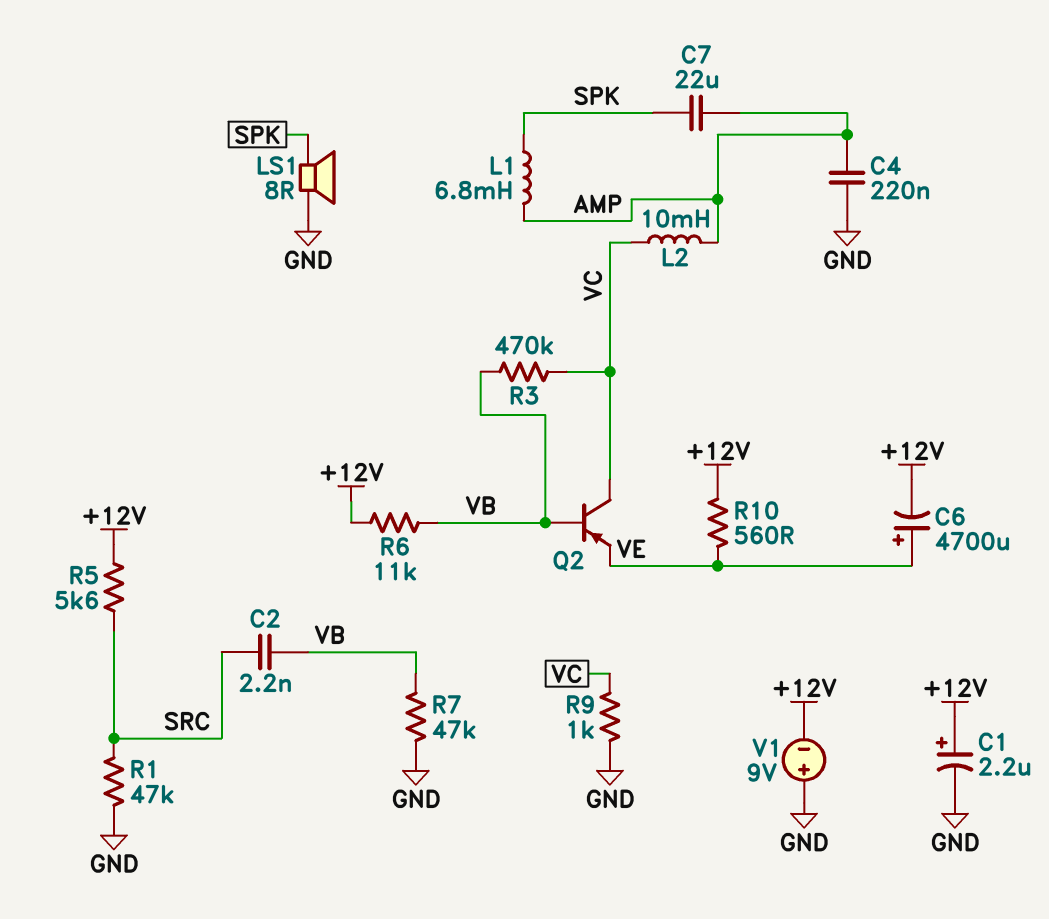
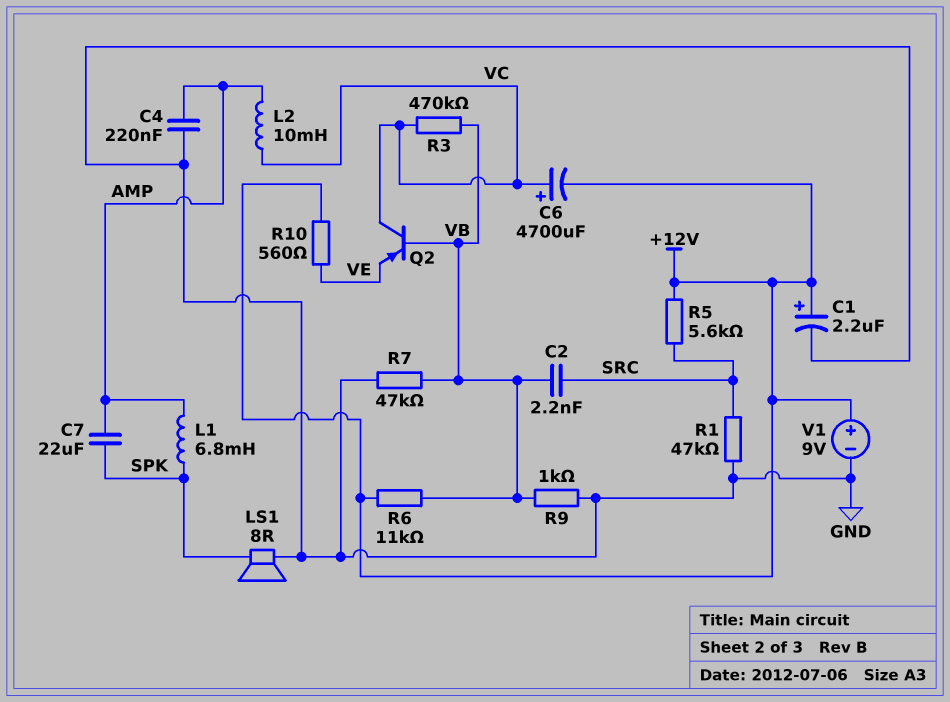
C6: 4700uF (plus VE, minus +12V) -> 4700uF (plus VC, minus +12V)
R9: 1k (GND, VC) -> 1k (GND, VB)
V1: 9V (plus GND, minus +12V) -> 9V (plus +12V, minus GND)

